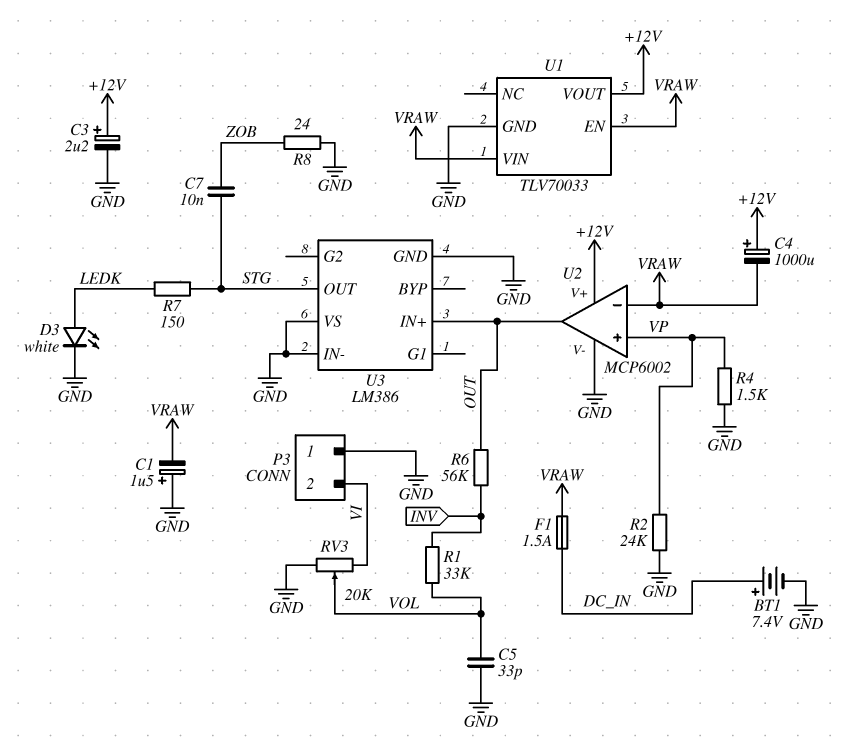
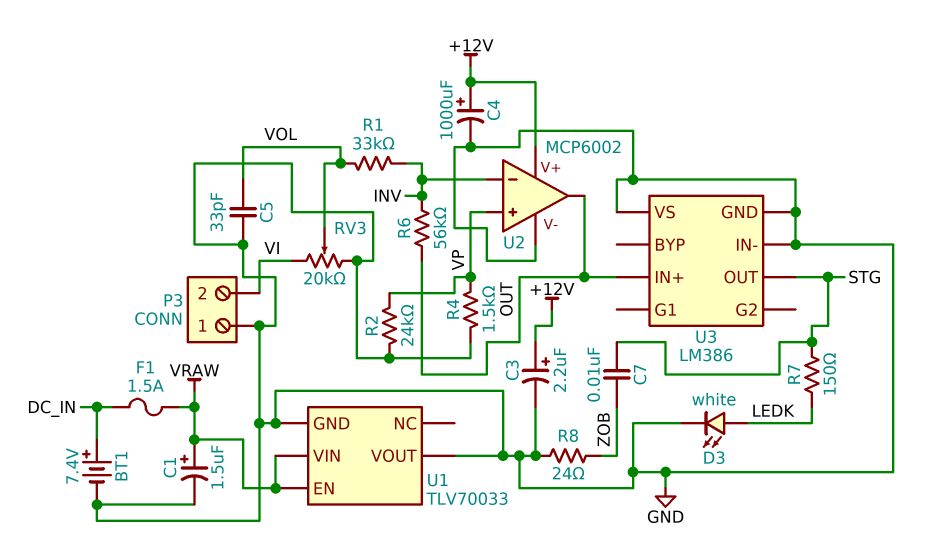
C1: 1.5uF (plus GND, minus VRAW) -> 1.5uF (plus VRAW, minus GND)
C4: 1000uF (plus +12V, minus VRAW) -> 1000uF (plus +12V, minus GND)
U1 pin VOUT: +12V -> GND
U2 pin in-: VRAW -> INV

